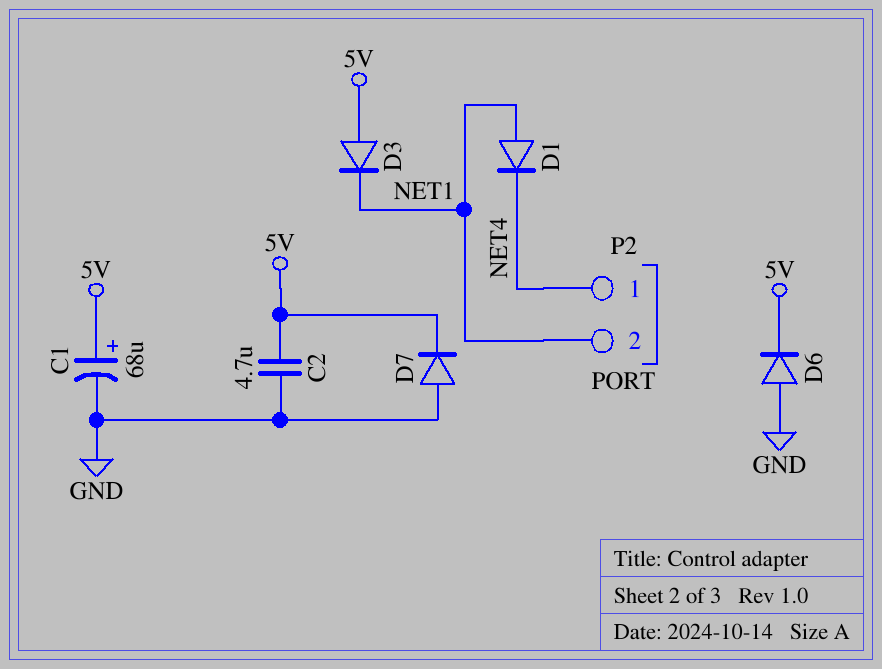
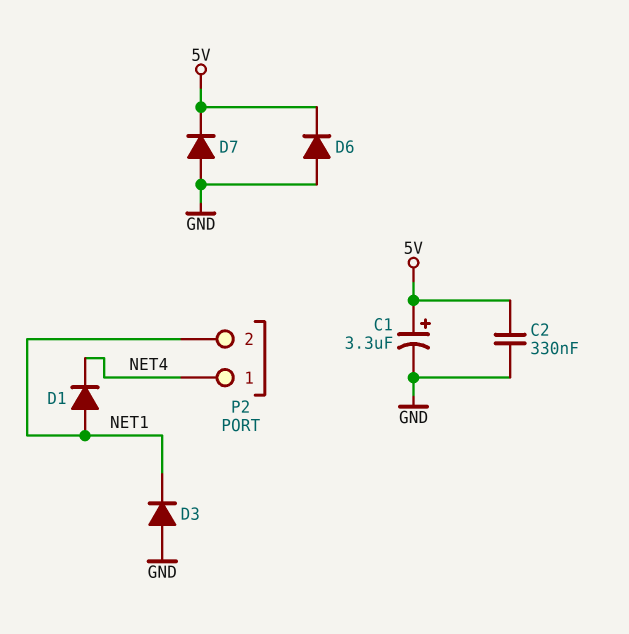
C1: 68uF (plus 5V, minus GND) -> 3.3uF (plus 5V, minus GND)
C2: 4.7uF (5V, GND) -> 330nF (5V, GND)
D3: diode (A 5V, K NET1) -> diode (A GND, K NET1)

